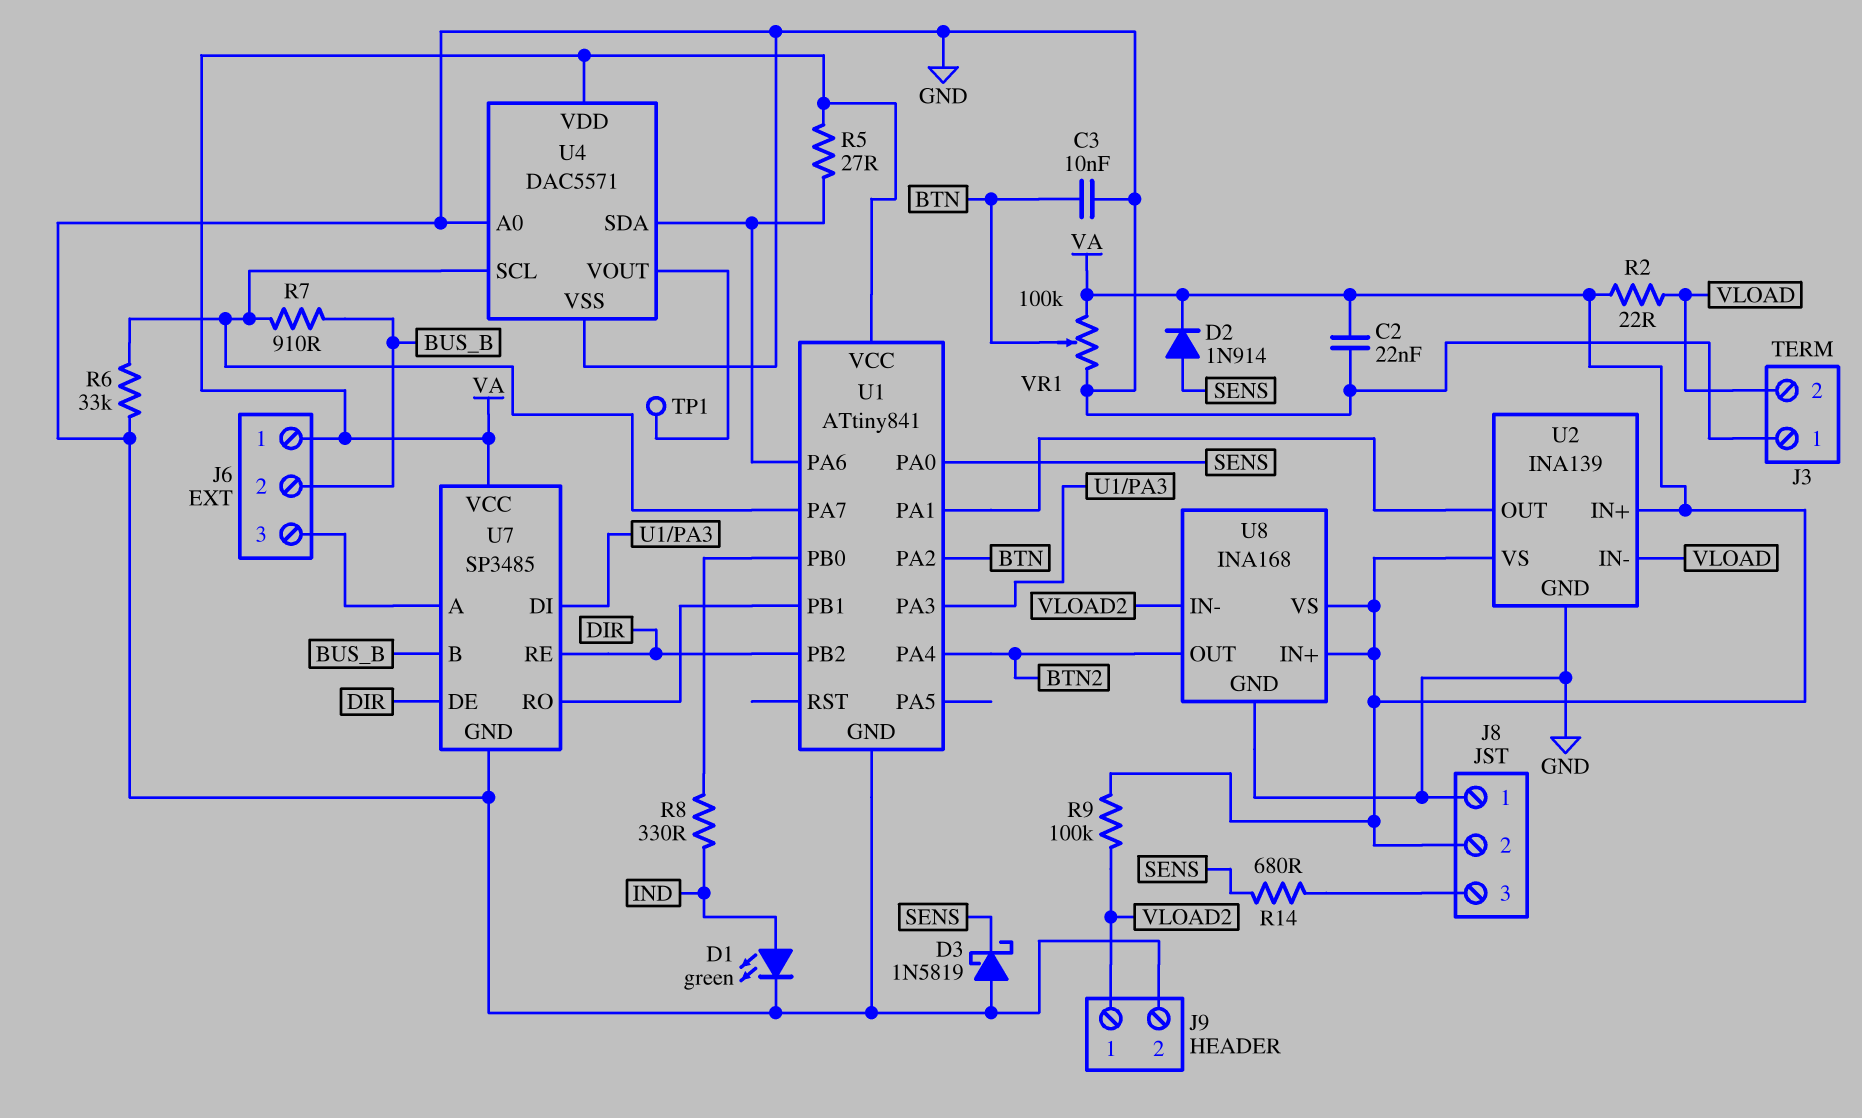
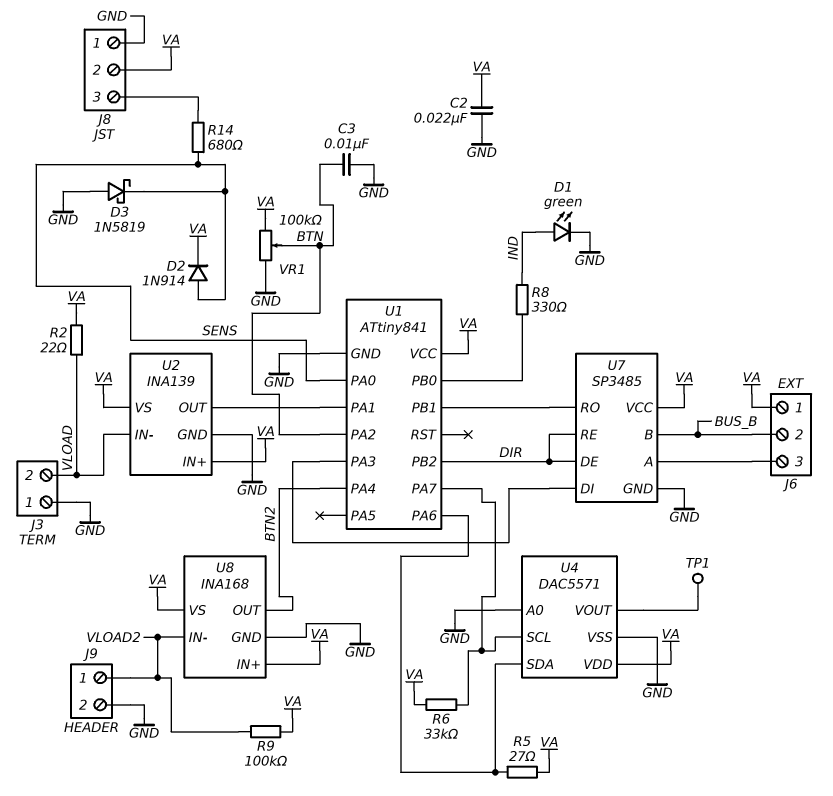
R6: 33k (GND, U1/PA7) -> 33k (U1/PA7, VA)
R7: 910 (BUS_B, U1/PA7) -> none

